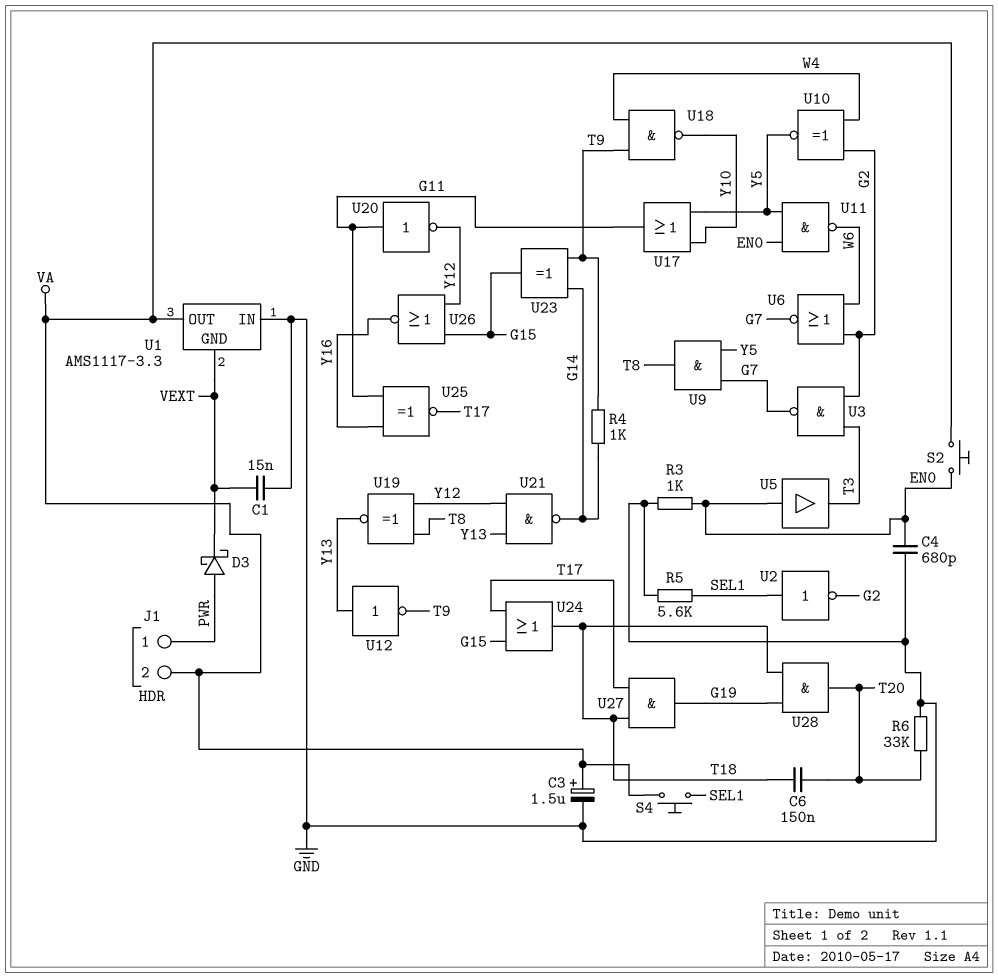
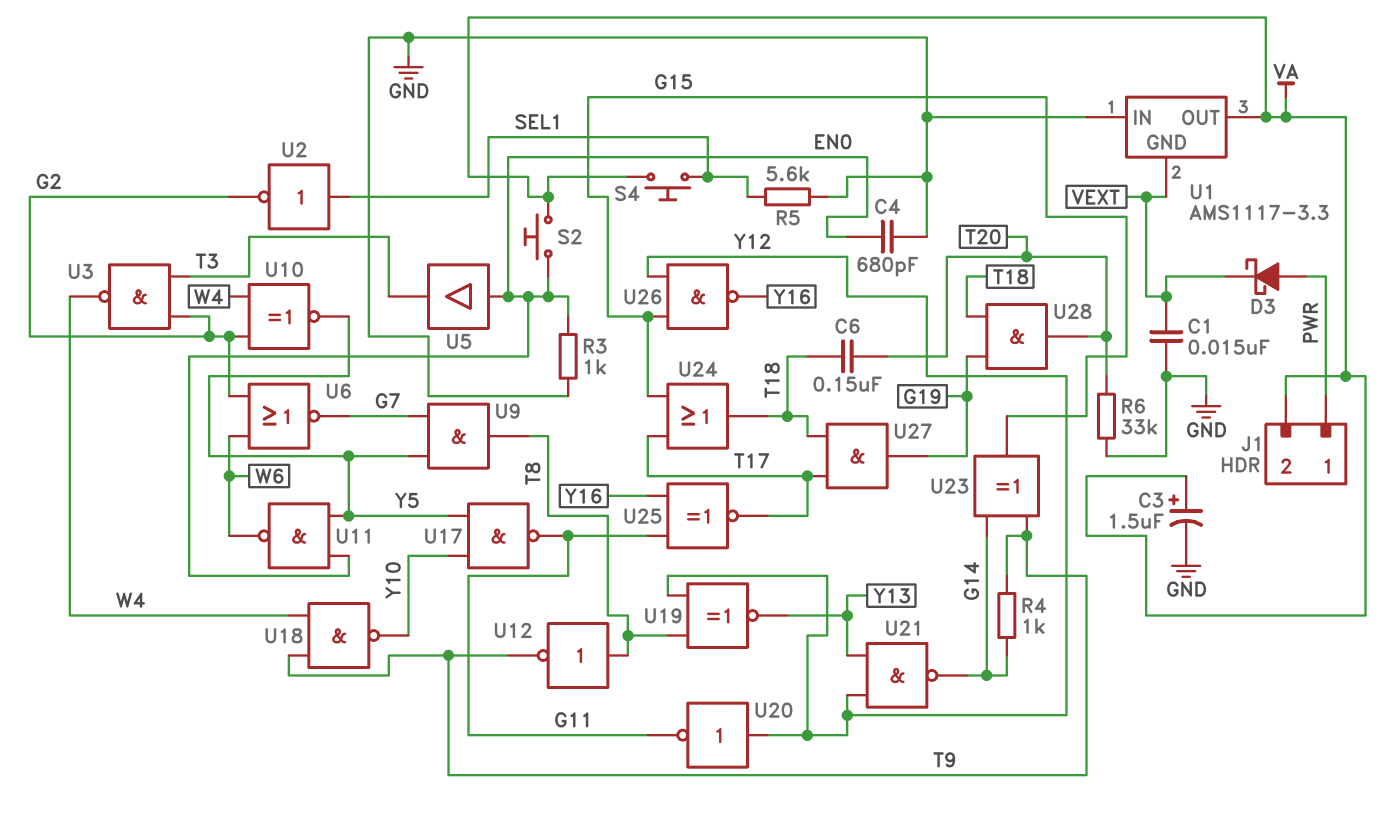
U3: NAND (in G2, in T3, out G7) -> NAND (in G2, in T3, out W4)
U12: NOT (in Y13, out T9) -> NOT (in T8, out T9)
U17: OR (in Y5, in Y10, out G11) -> NAND (in Y5, in Y10, out G11)
U20: NOT (in G11, out Y12) -> NOT (in Y12, out G11)
U26: NOR (in G15, in Y12, out Y16) -> NAND (in G15, in Y12, out Y16)

